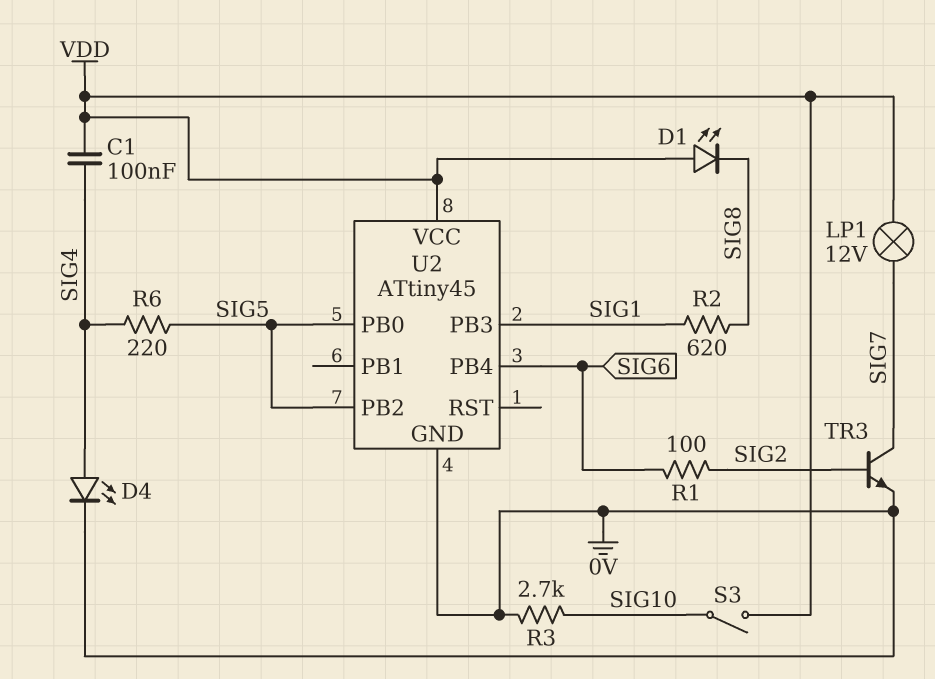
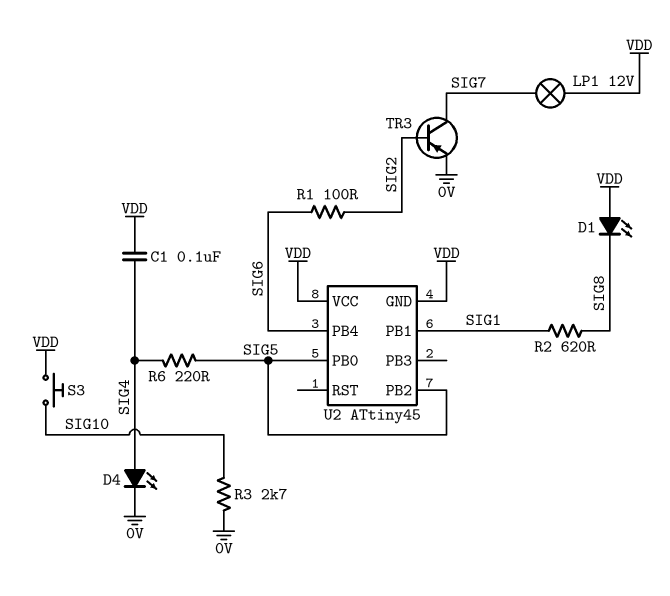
S3: switch (SIG10, VDD) -> button (SIG10, VDD)
TR3: NPN (B SIG2, C SIG7, E 0V) -> PNP (B SIG2, C SIG7, E 0V)
U2 pin GND: 0V -> VDD
U2 pin PB1: none -> SIG1
U2 pin PB3: SIG1 -> none

